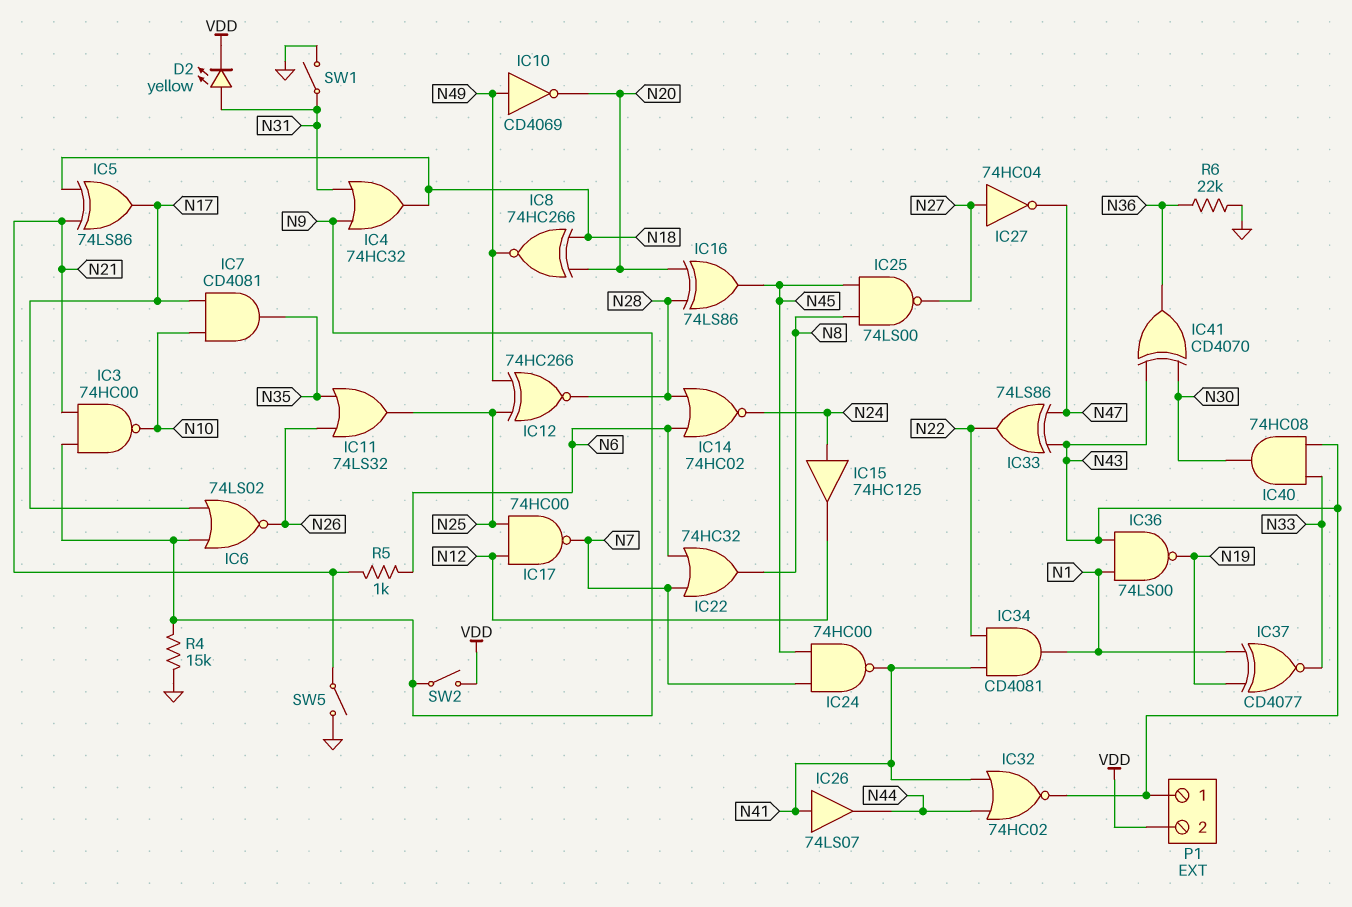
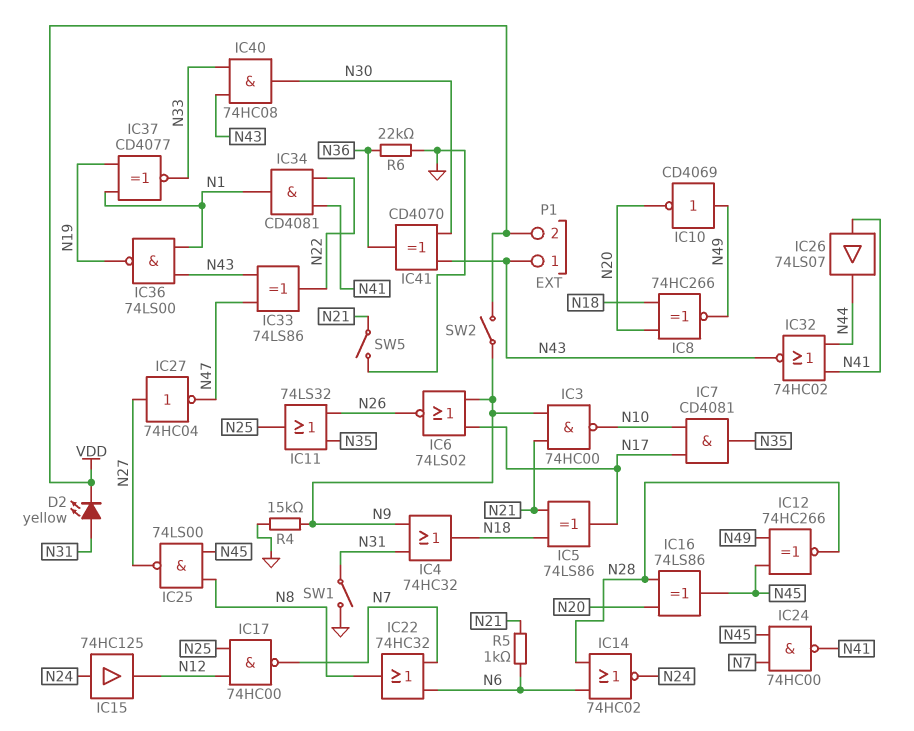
IC12: XNOR 74HC266 (in N25, in N49, out N28) -> XNOR 74HC266 (in N45, in N49, out N28)

